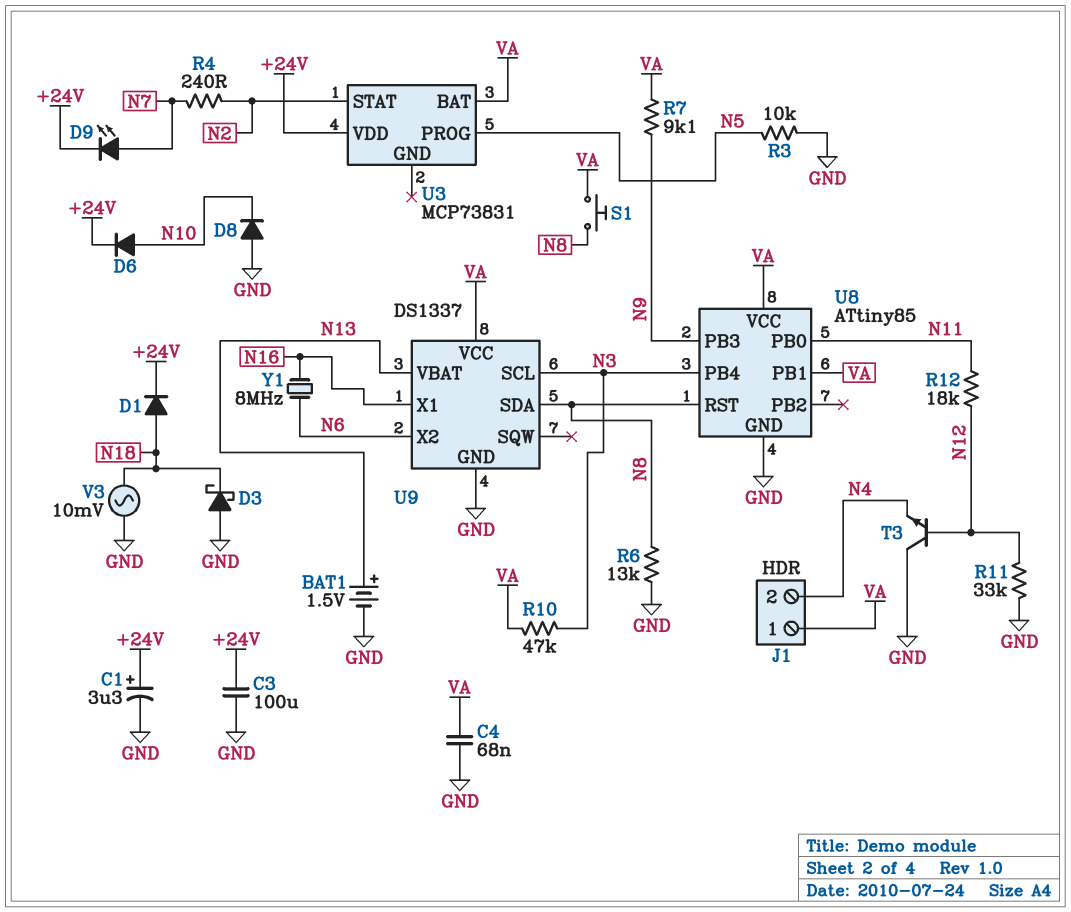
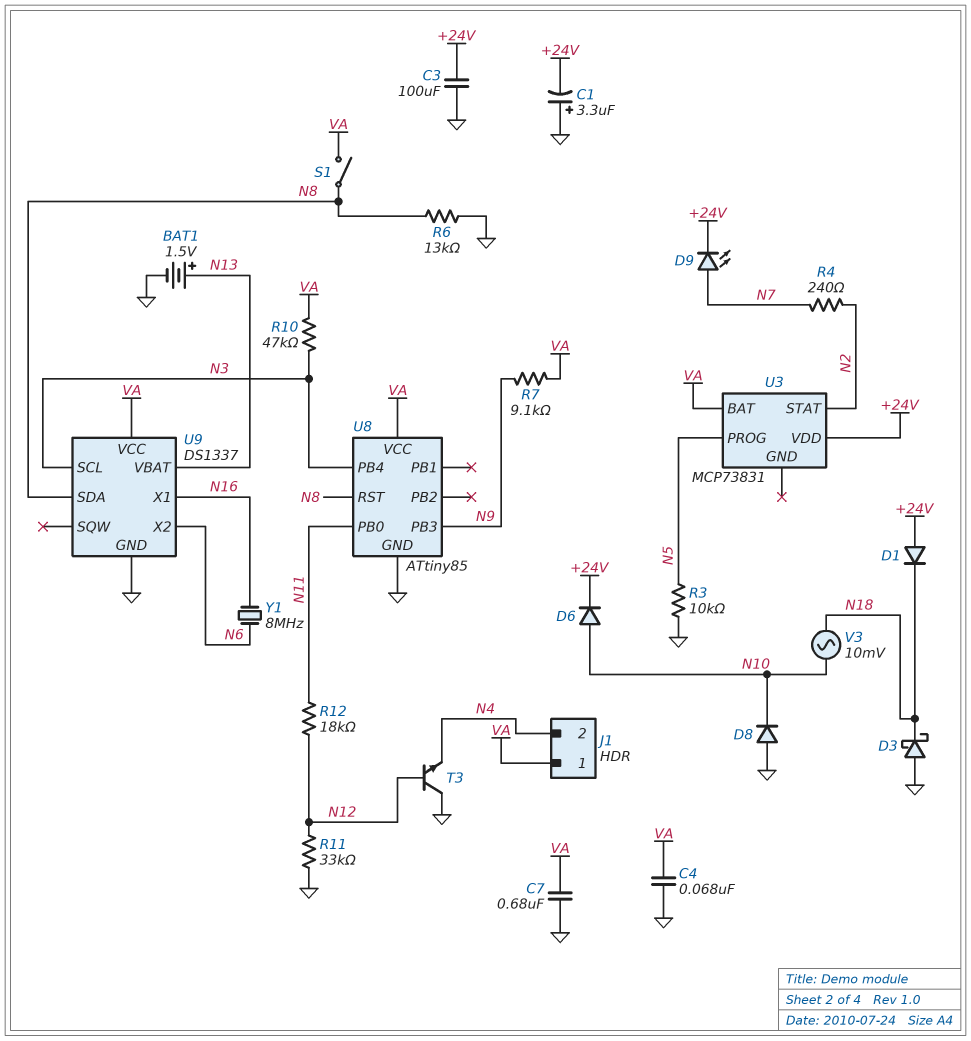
C1: 3.3uF (plus +24V, minus GND) -> 3.3uF (plus GND, minus +24V)
C7: none -> 680nF (GND, VA)
D1: diode (A N18, K +24V) -> diode (A +24V, K N18)
S1: button (N8, VA) -> switch (N8, VA)
U8 pin PB1: VA -> none
V3: AC 10mV (GND, N18) -> AC 10mV (N10, N18)

